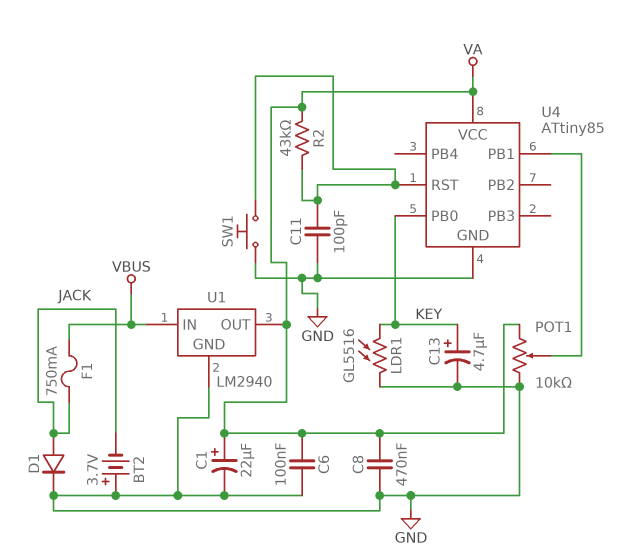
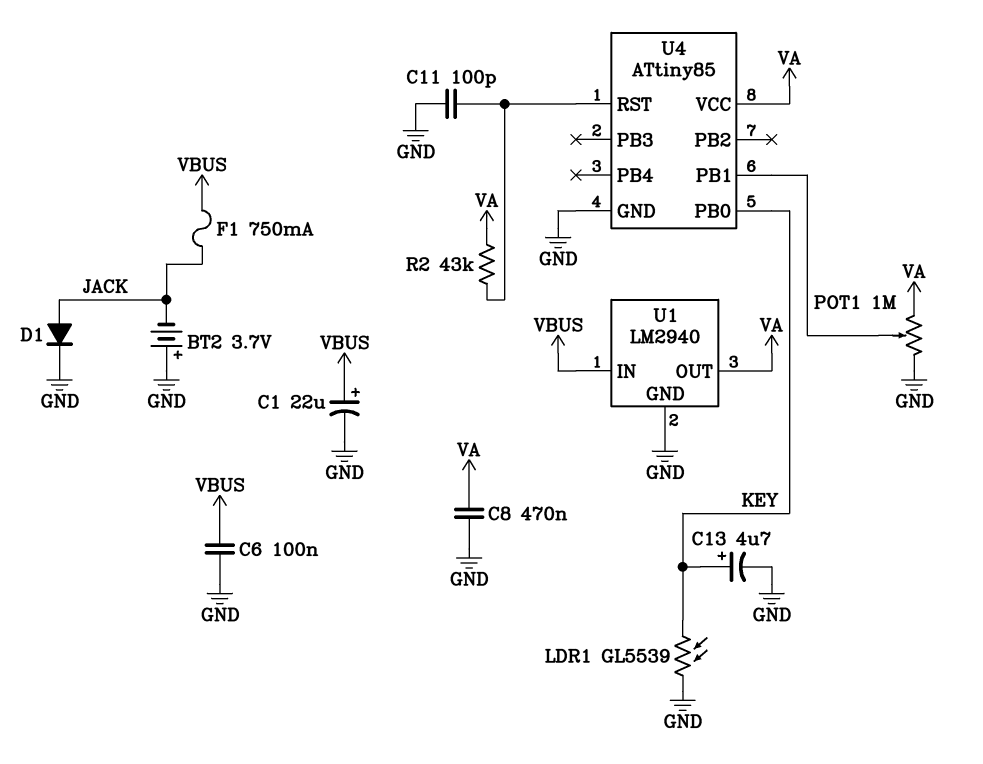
C1: 22uF (plus VA, minus GND) -> 22uF (plus VBUS, minus GND)
C6: 100nF (GND, VA) -> 100nF (GND, VBUS)
LDR1: GL5516 (GND, KEY) -> GL5539 (GND, KEY)
POT1: 10k (GND, VA, wiper U4/PB1) -> 1M (GND, VA, wiper U4/PB1)
SW1: button (GND, U4/RST) -> none

